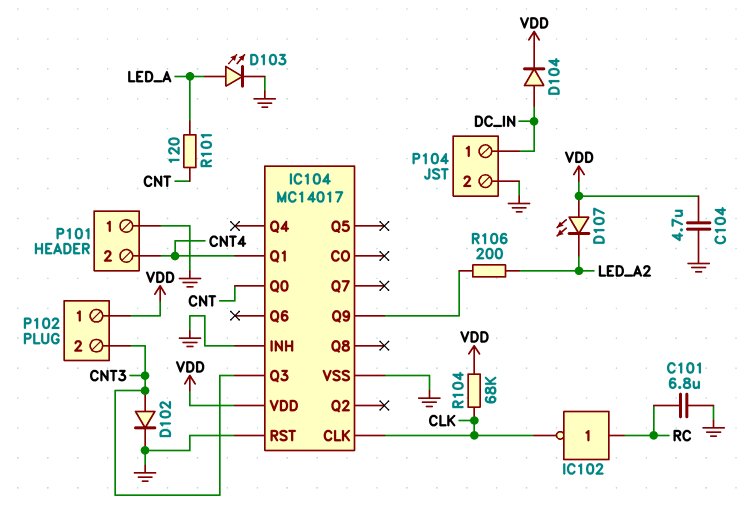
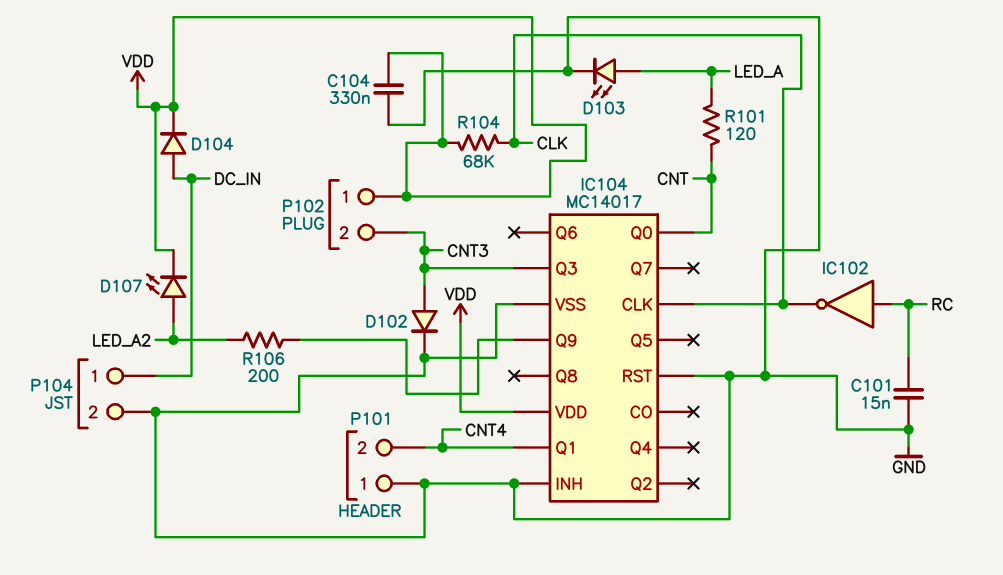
C101: 6.8uF (GND, RC) -> 15nF (GND, RC)
C104: 4.7uF (GND, VDD) -> 330nF (GND, VDD)
D107: LED (A VDD, K LED_A2) -> LED (A LED_A2, K VDD)

